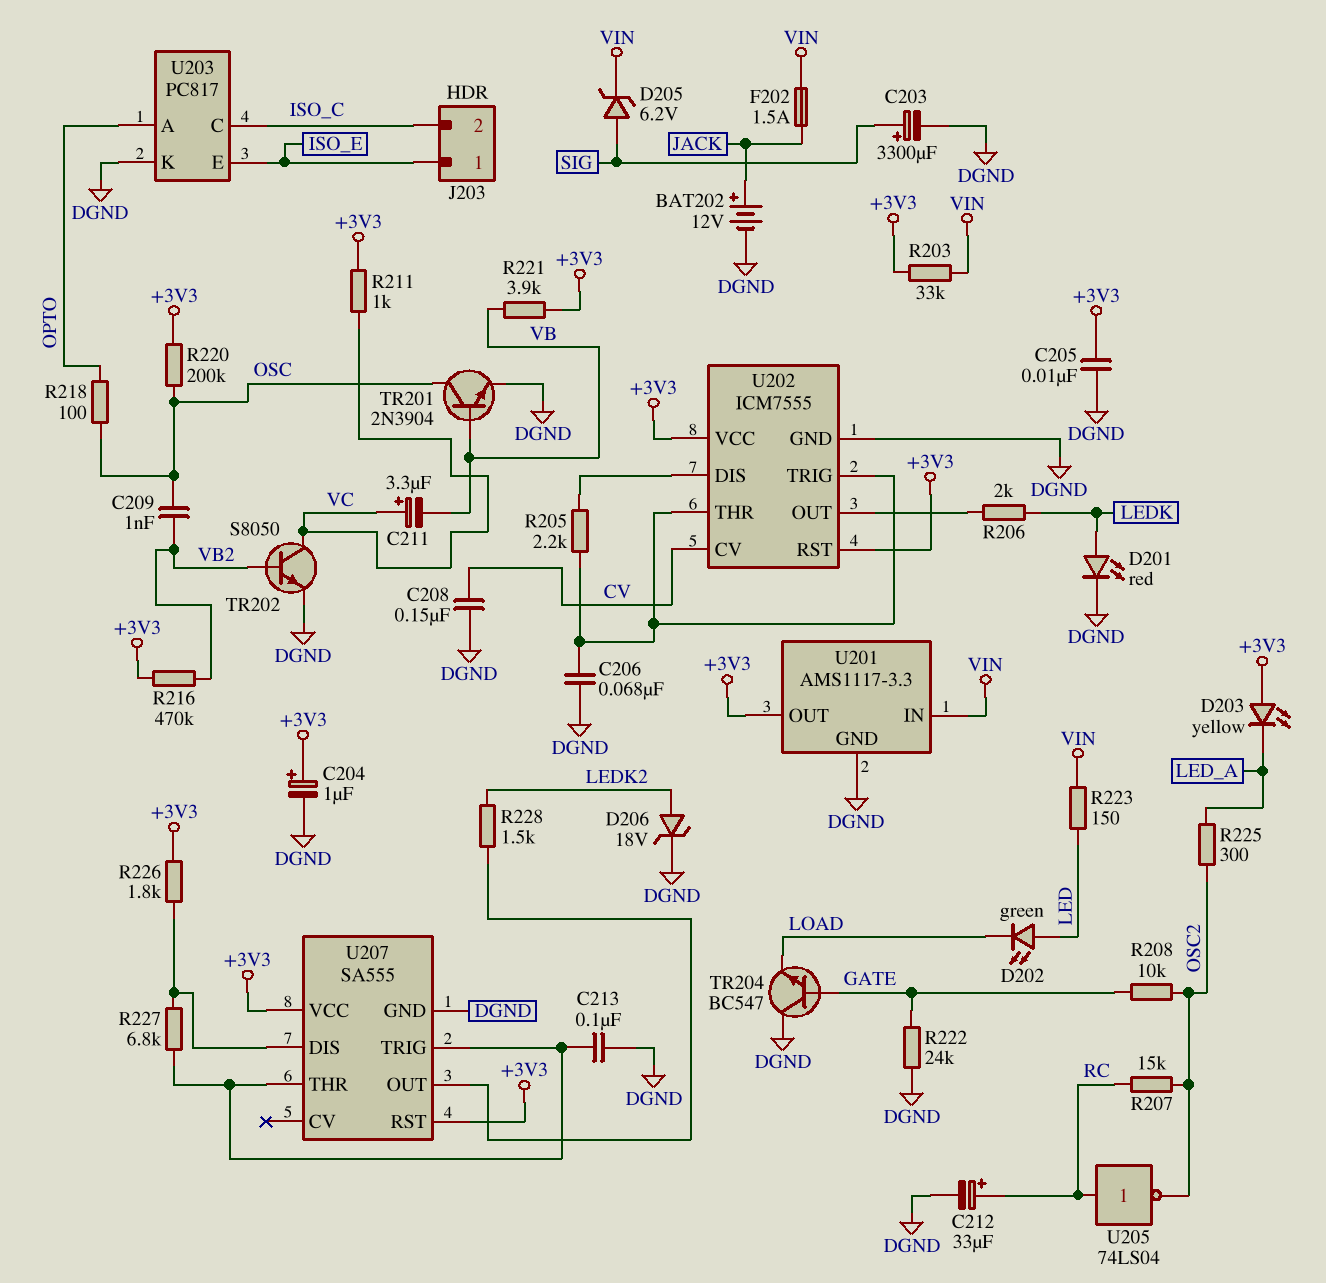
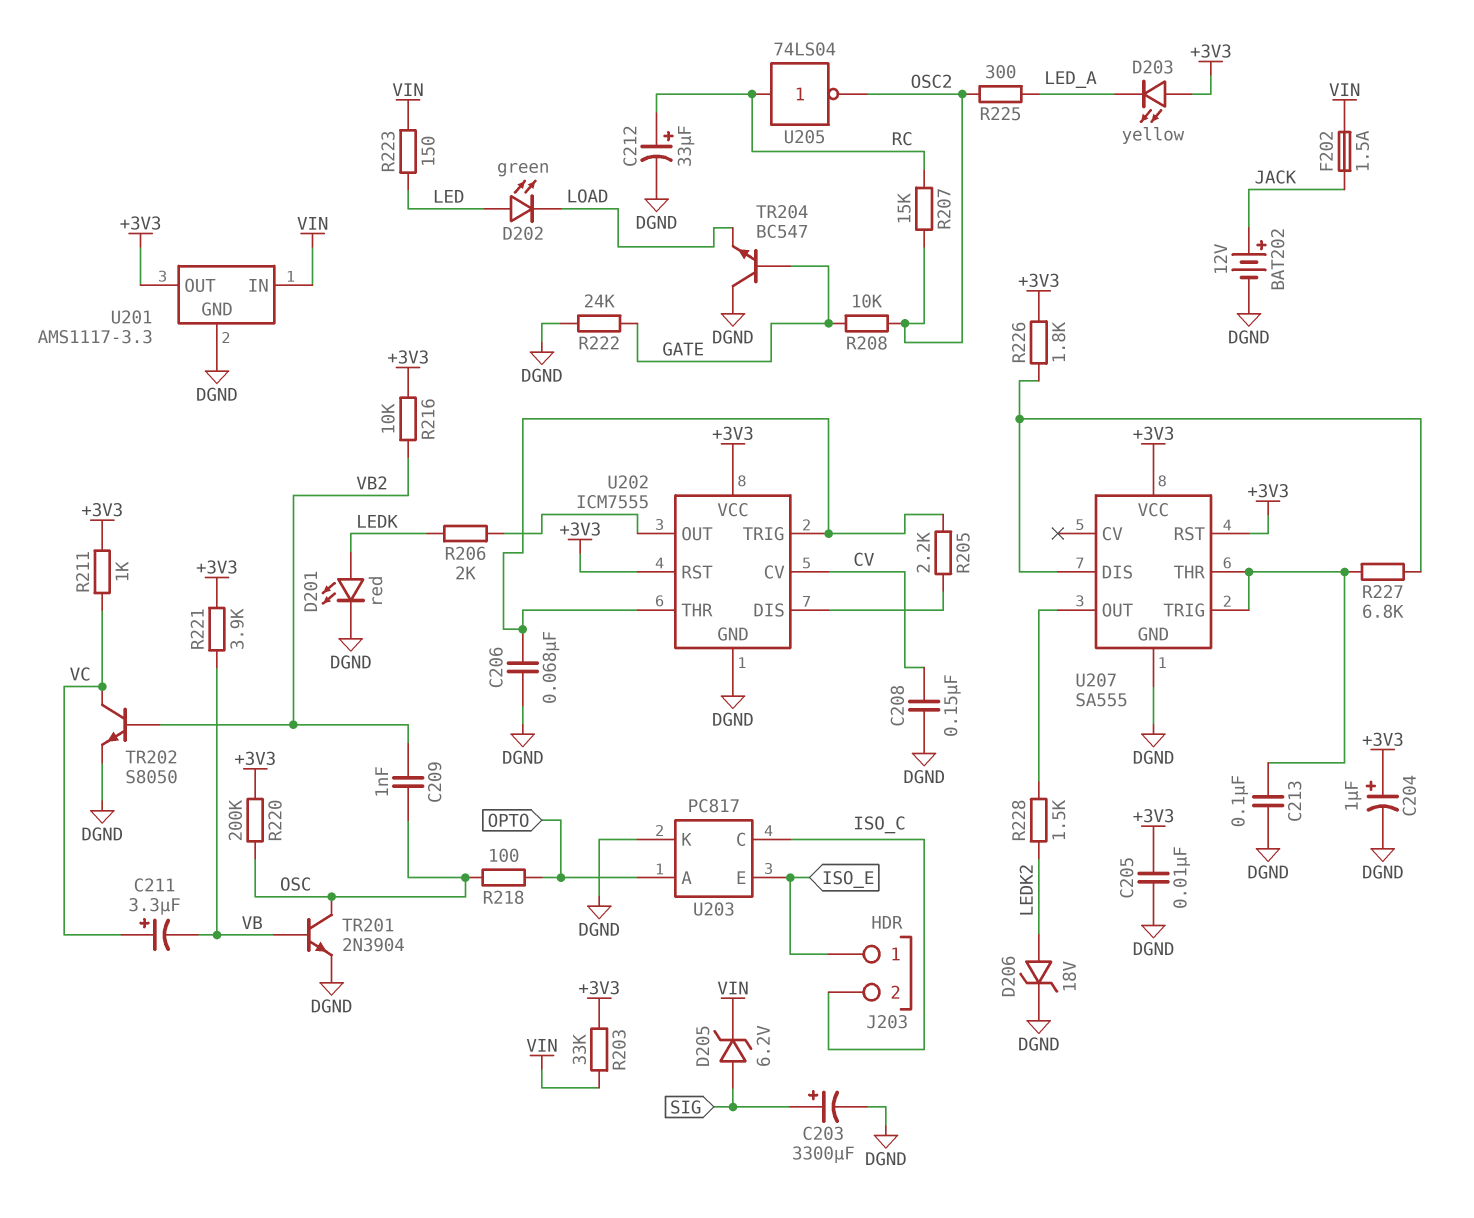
R216: 470k (+3V3, VB2) -> 10k (+3V3, VB2)

